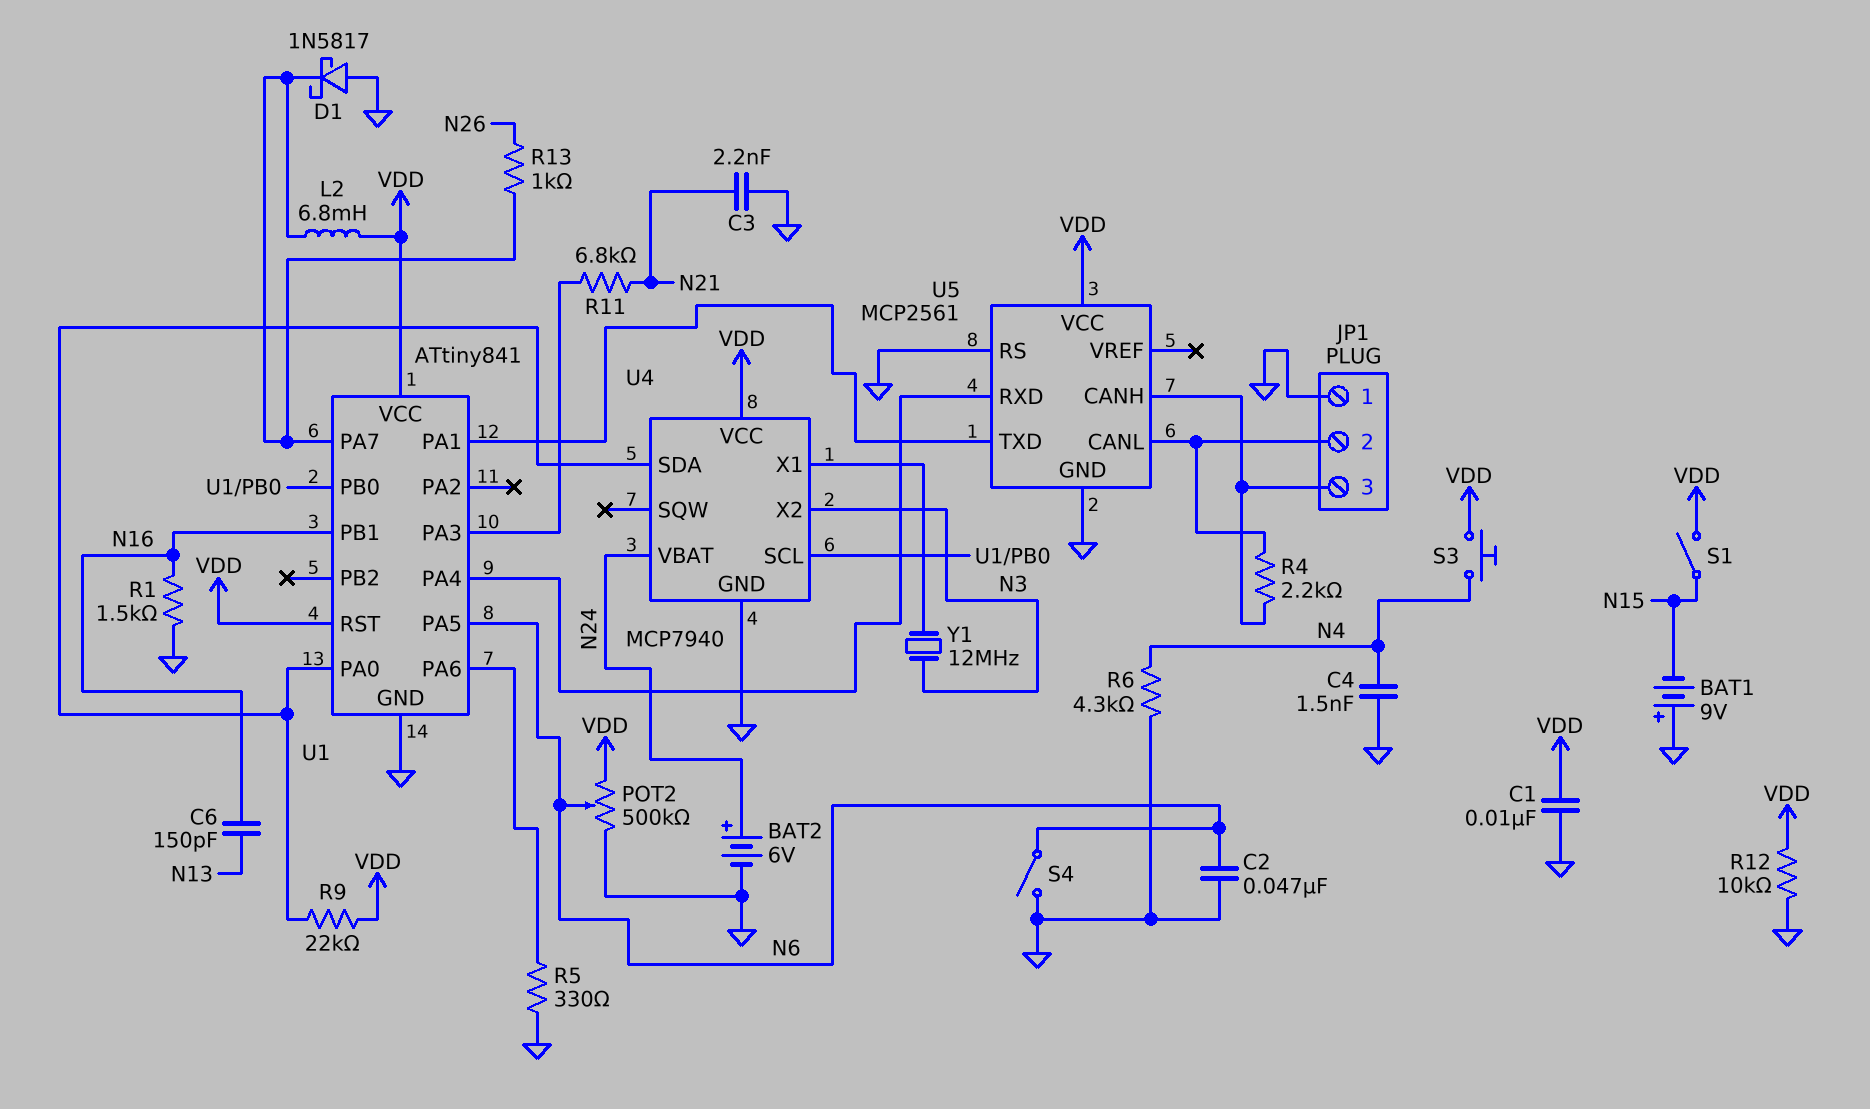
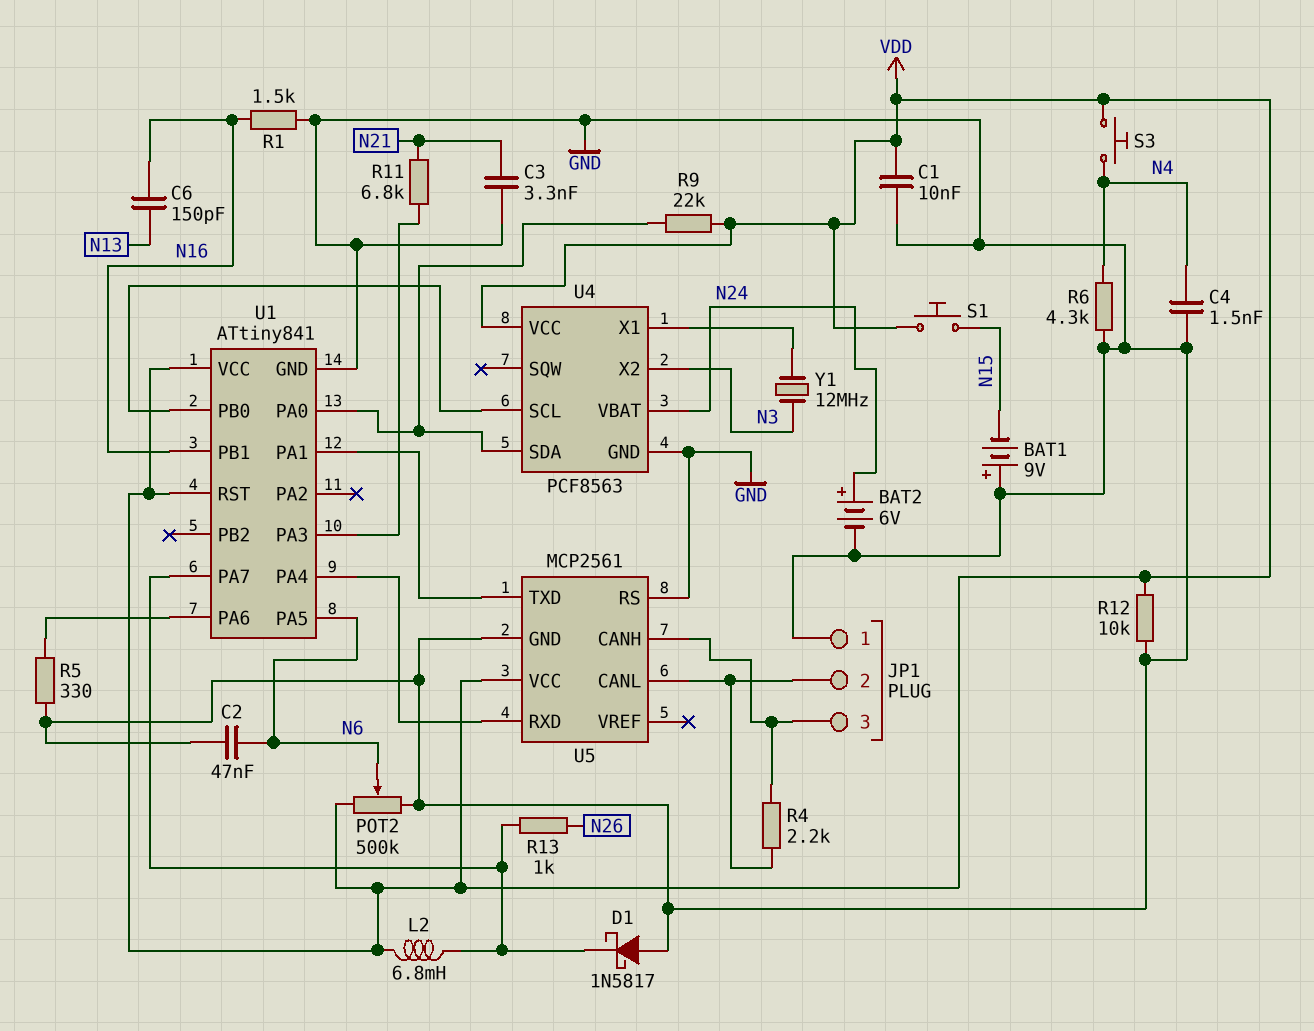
C3: 2.2nF (GND, N21) -> 3.3nF (GND, N21)
S1: switch (N15, VDD) -> button (N15, VDD)
S4: switch (GND, N6) -> none
U4: MCP7940 -> PCF8563

